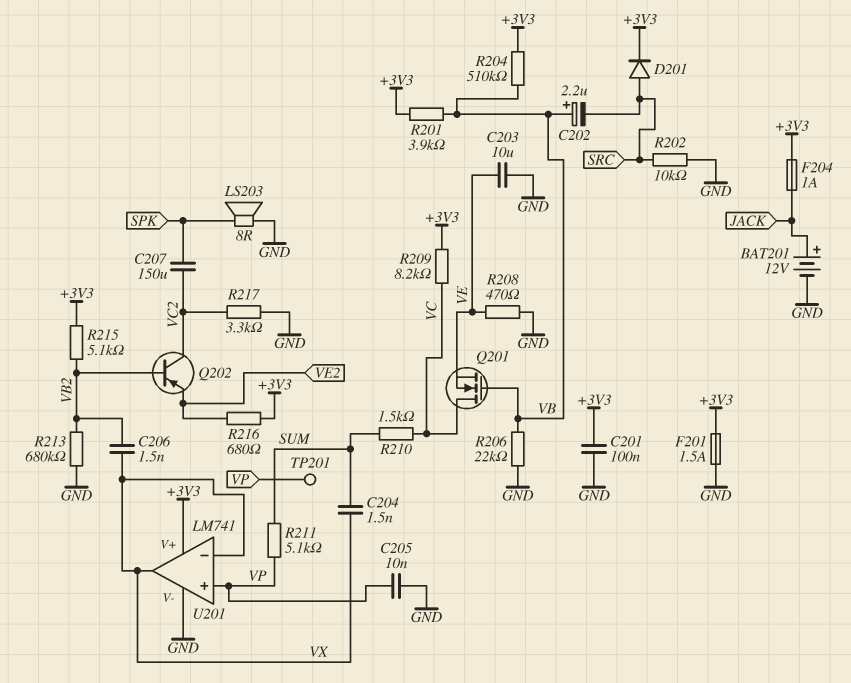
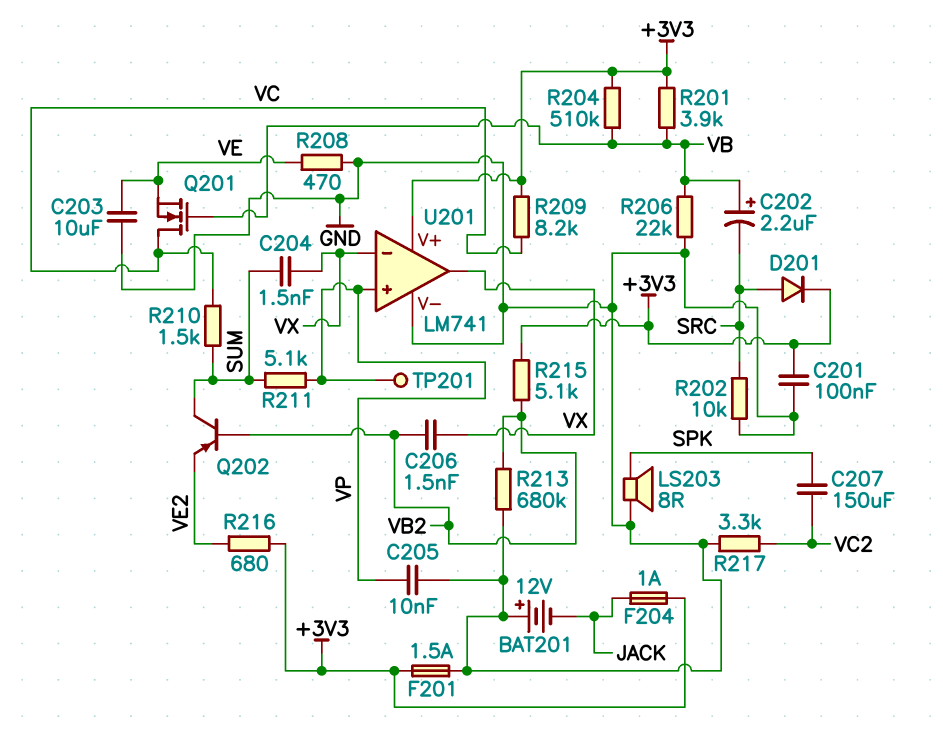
BAT201: 12V (plus JACK, minus GND) -> 12V (plus GND, minus JACK)
Q202: PNP (B VB2, C VC2, E VE2) -> PNP (B VB2, C SUM, E VE2)

